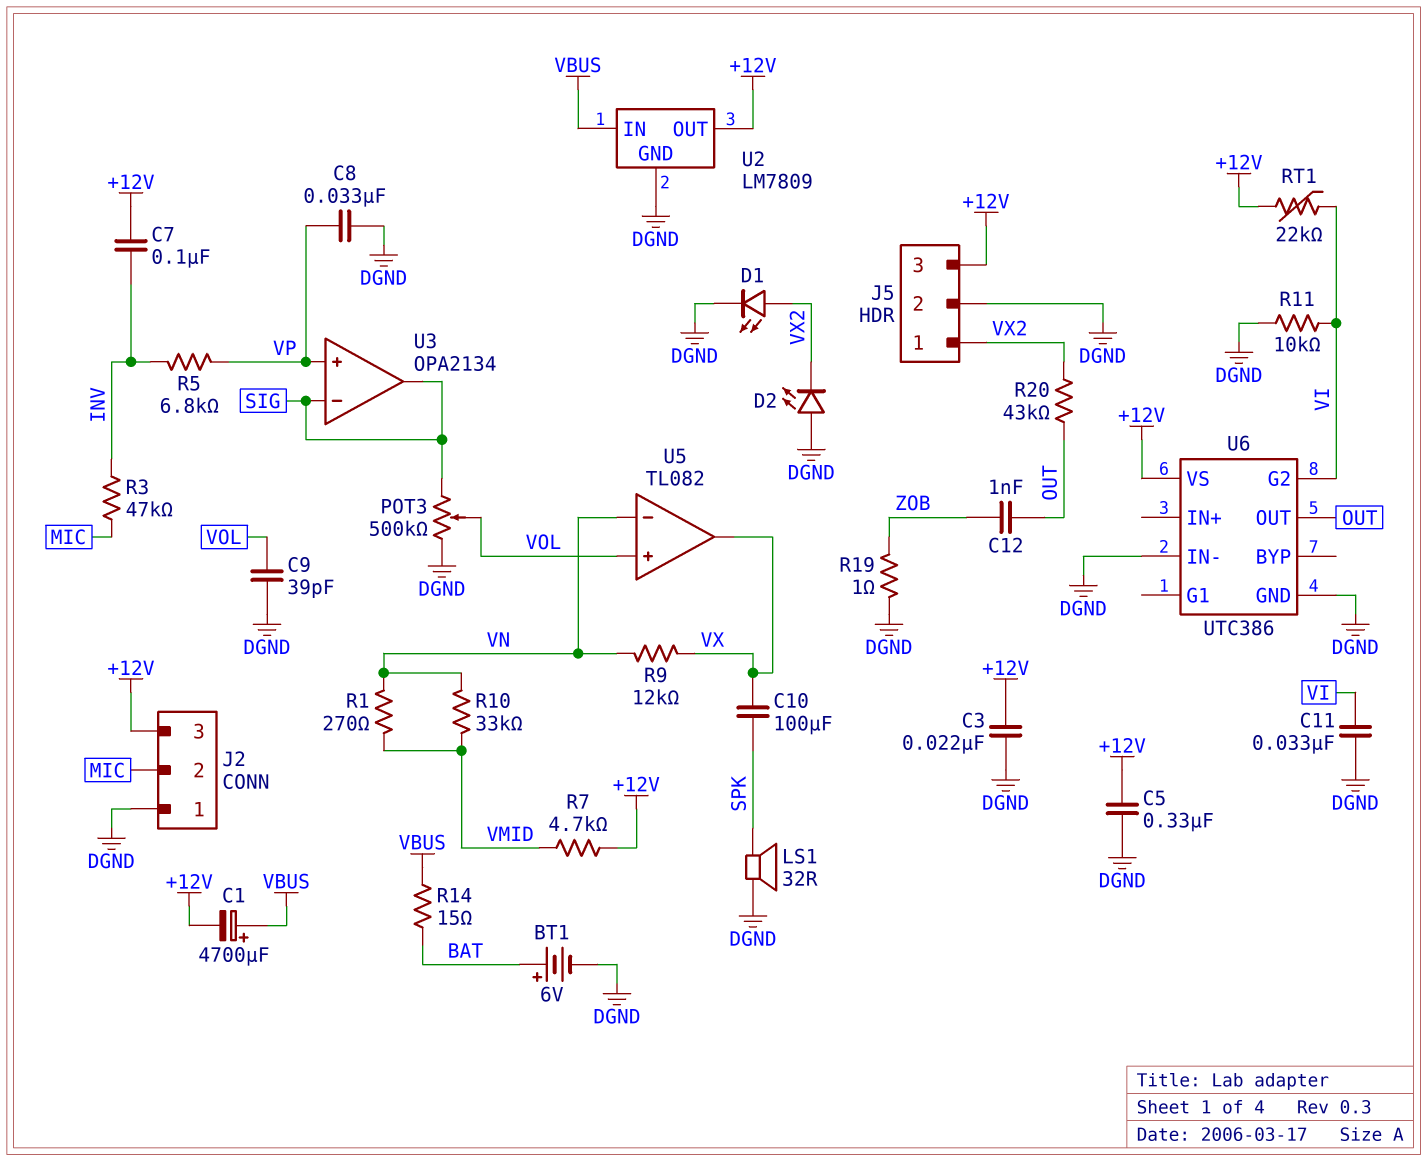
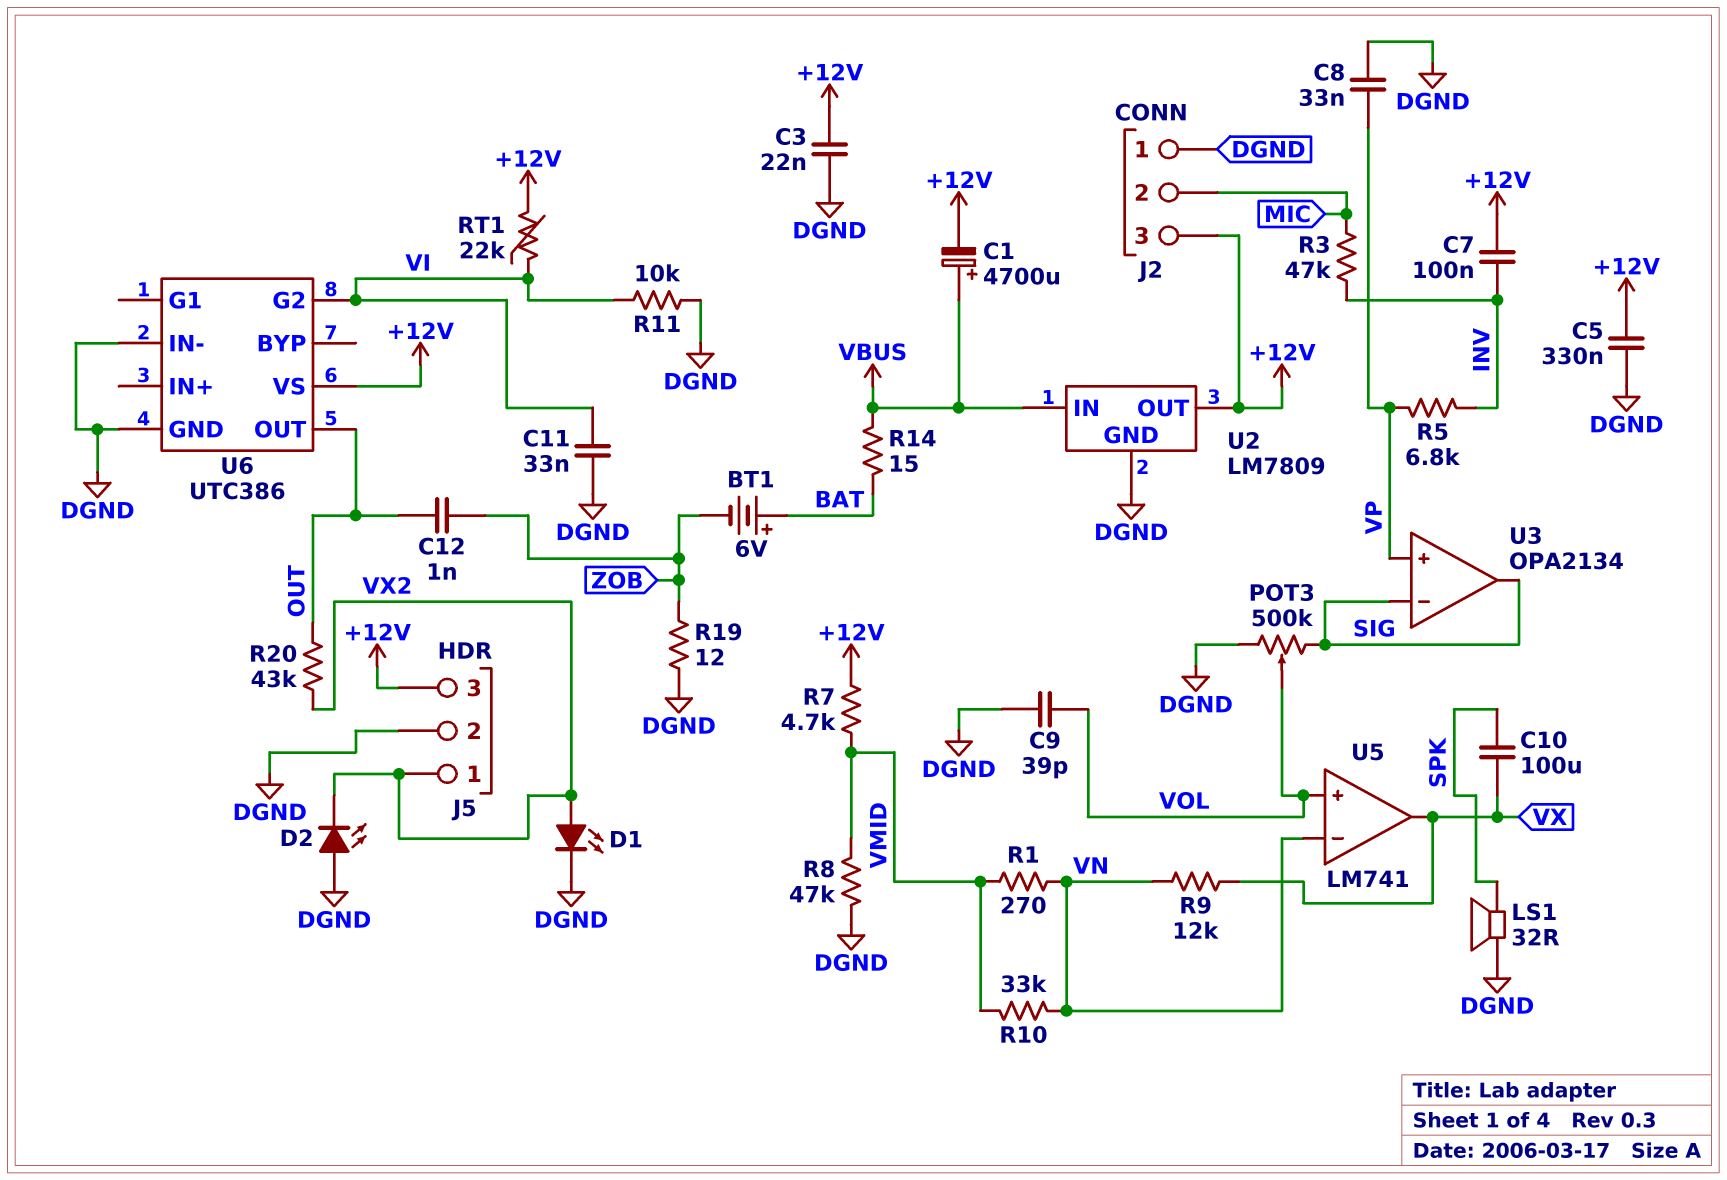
BT1: 6V (plus BAT, minus DGND) -> 6V (plus BAT, minus ZOB)
R8: none -> 47k (DGND, VMID)
R19: 1 (DGND, ZOB) -> 12 (DGND, ZOB)
U5: TL082 -> LM741

